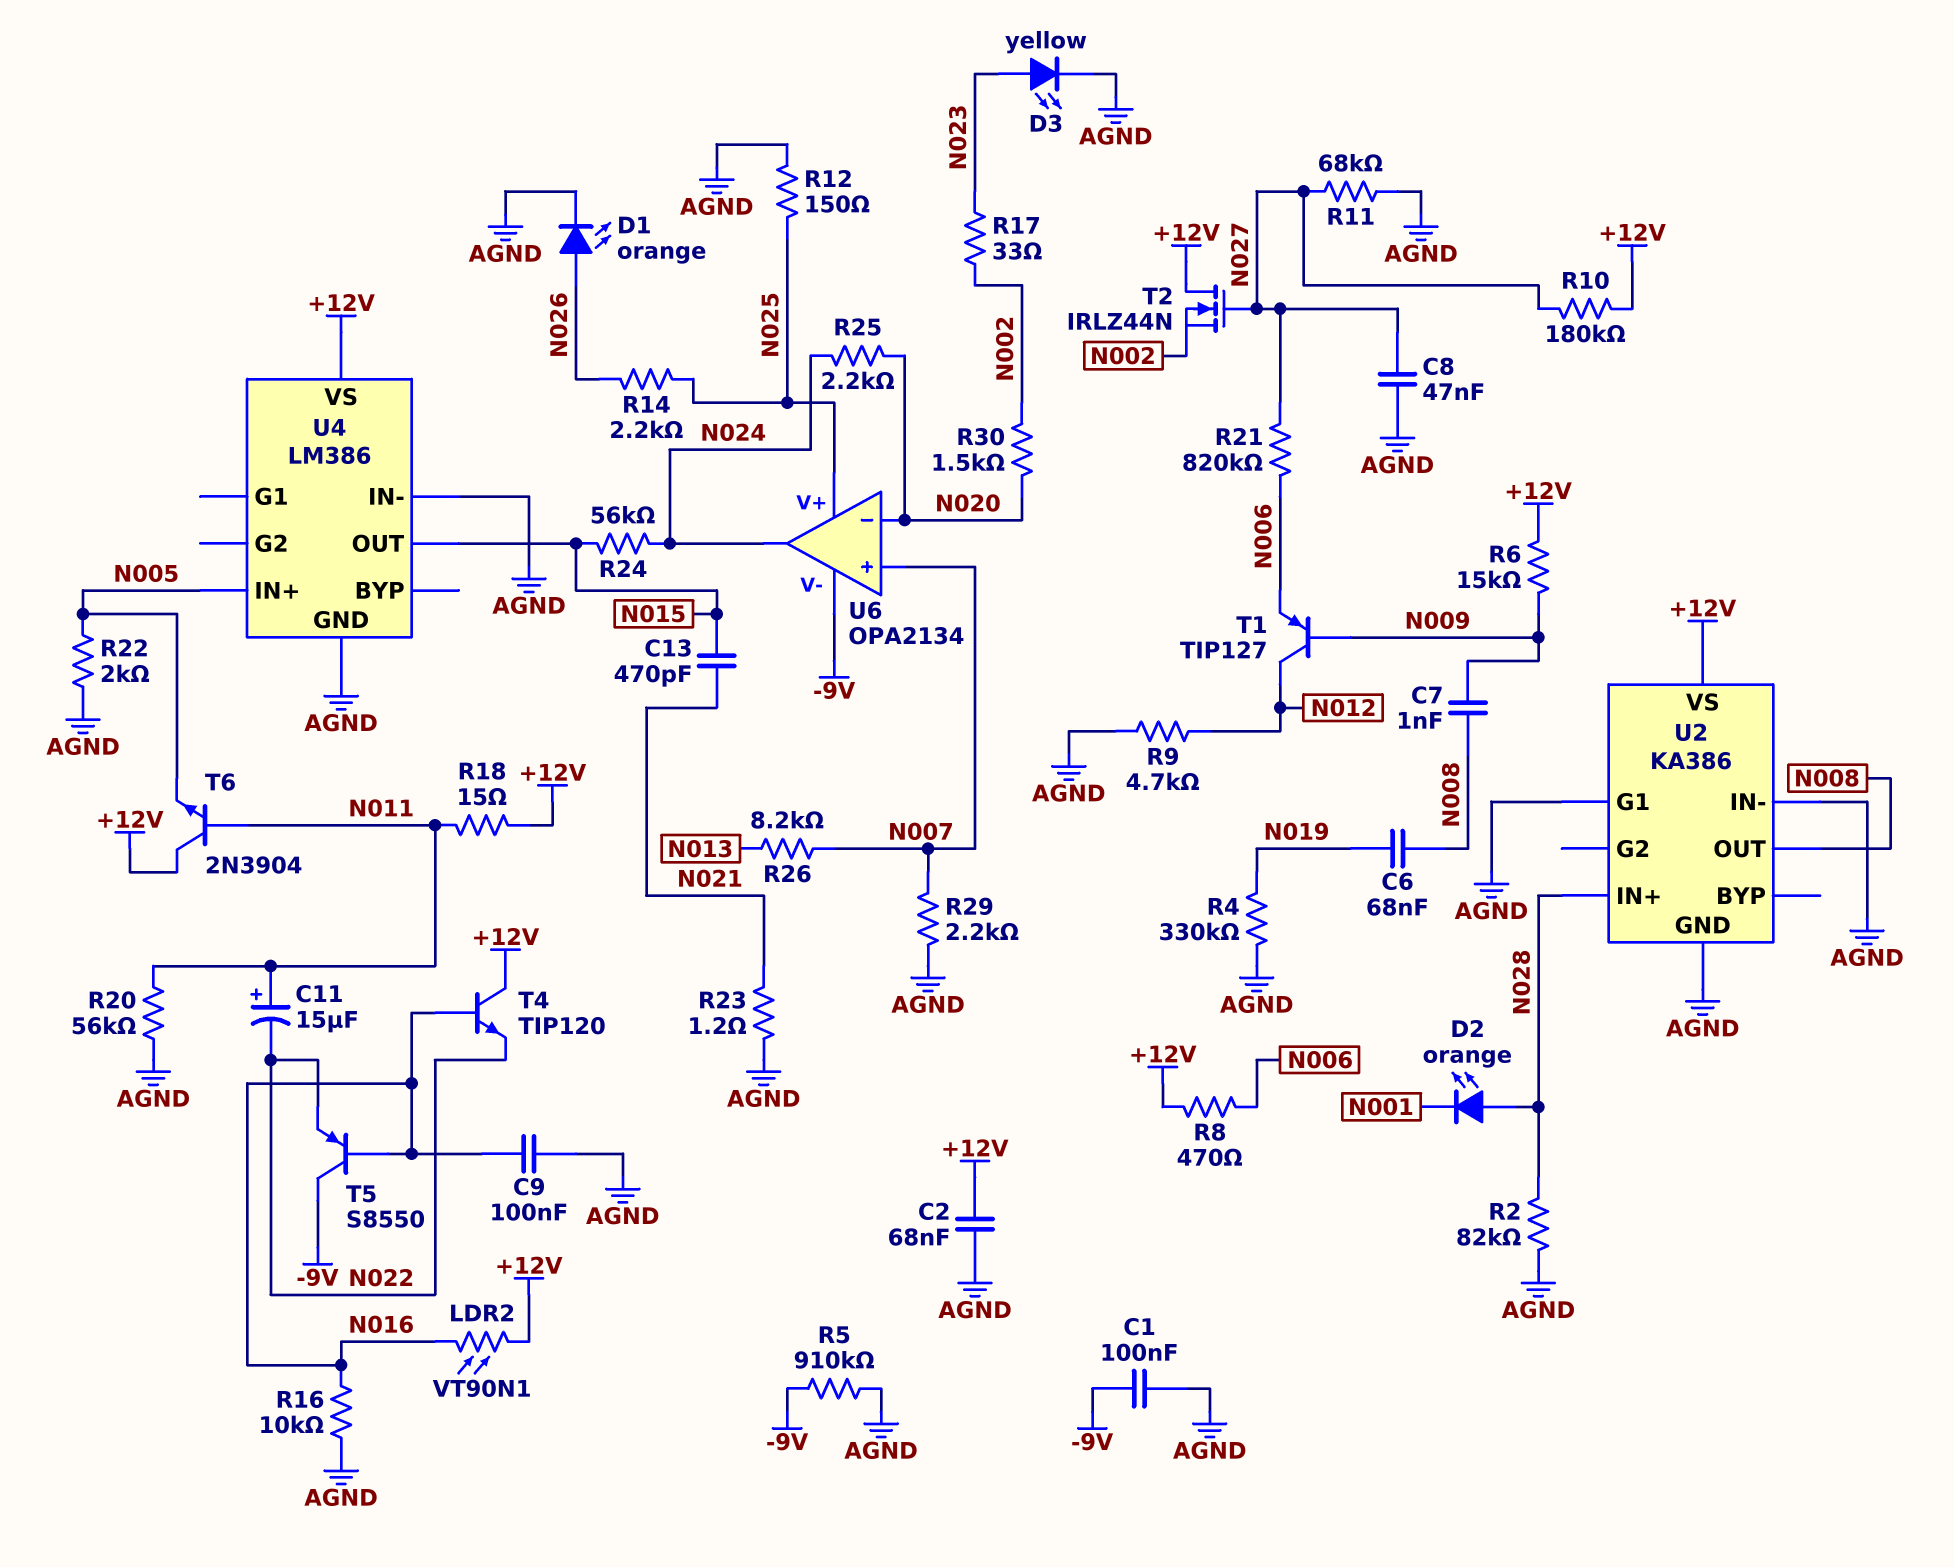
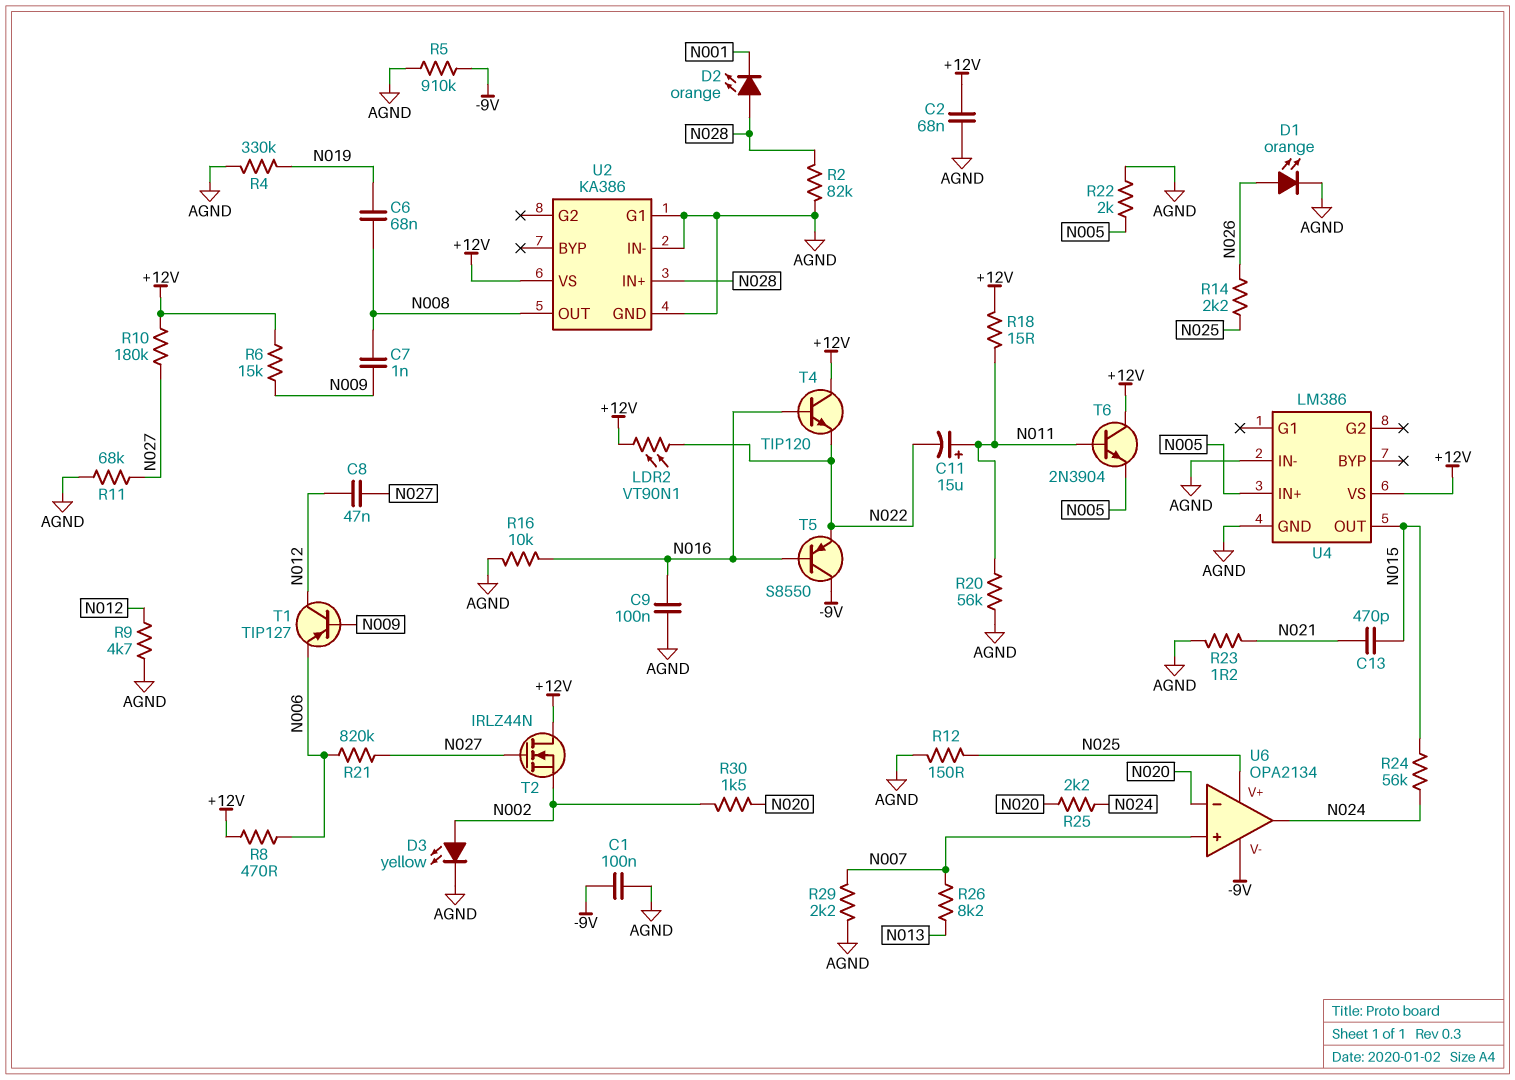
C8: 47nF (AGND, N027) -> 47nF (N012, N027)
D3: LED yellow (A N023, K AGND) -> LED yellow (A N002, K AGND)
LDR2: VT90N1 (+12V, N016) -> VT90N1 (+12V, N022)
R17: 33 (N002, N023) -> none

